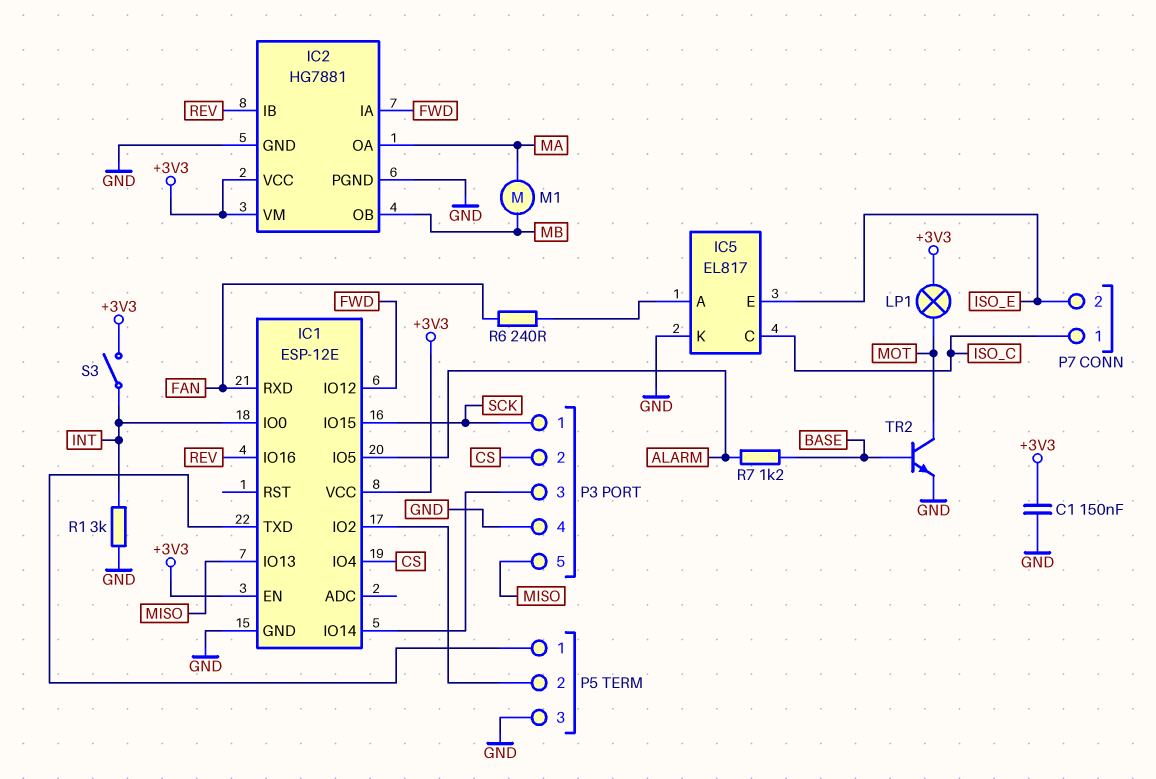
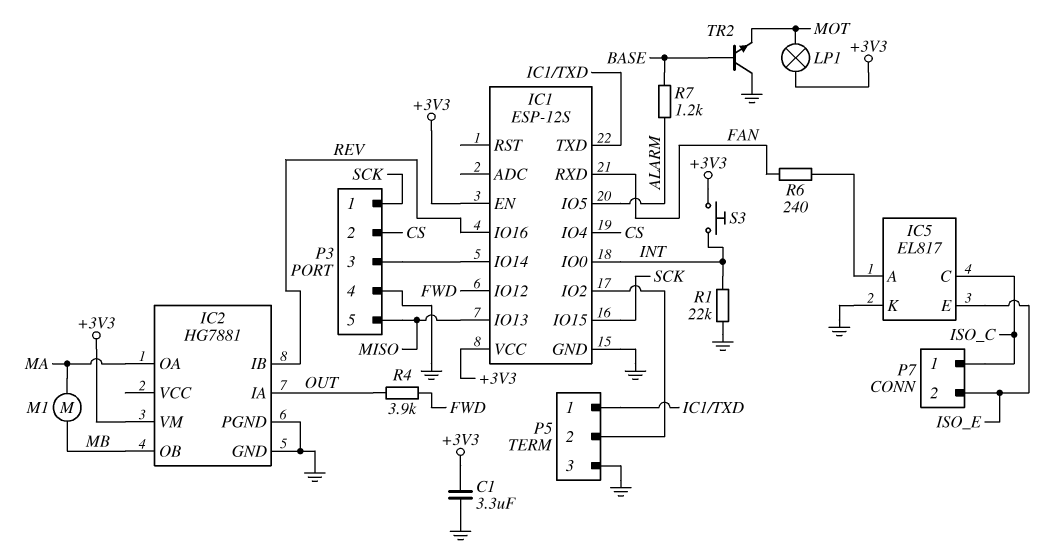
C1: 150nF (+3V3, GND) -> 3.3uF (+3V3, GND)
IC1: ESP-12E -> ESP-12S
IC2 pin IA: FWD -> OUT
IC2 pin VCC: +3V3 -> none
R1: 3k (GND, INT) -> 22k (GND, INT)
R4: none -> 3.9k (FWD, OUT)
S3: switch (+3V3, INT) -> button (+3V3, INT)
TR2: NPN (B BASE, C MOT, E GND) -> NPN (B BASE, C GND, E MOT)

